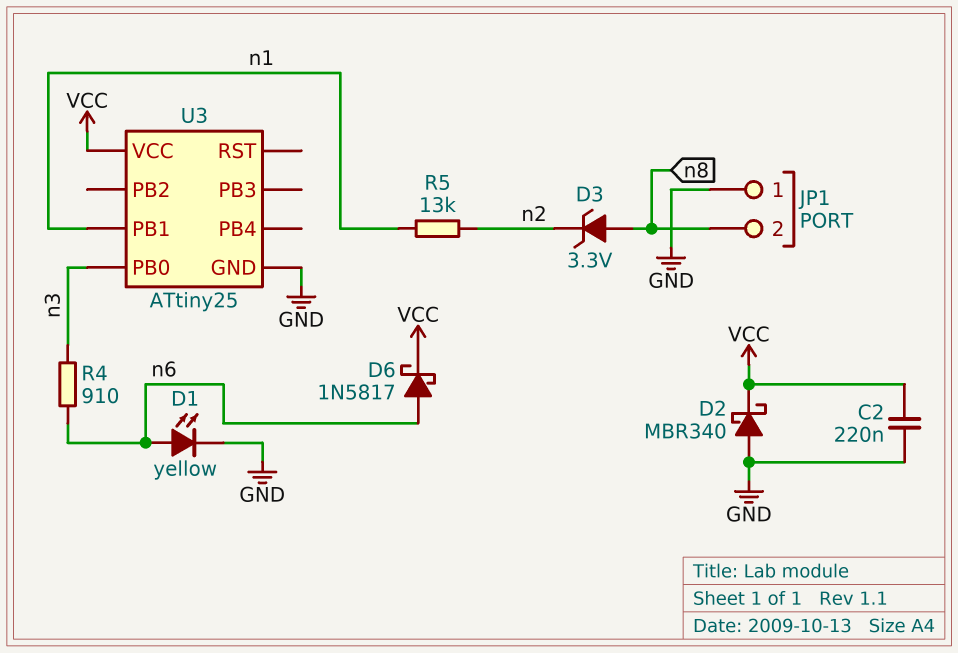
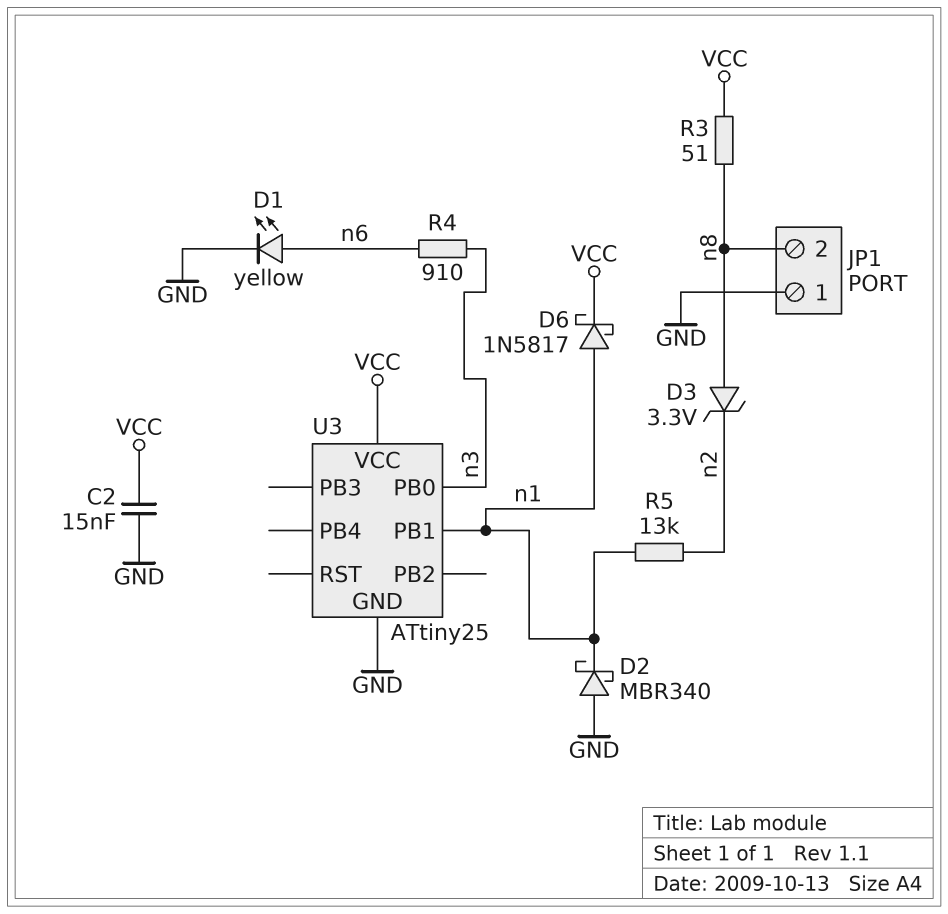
C2: 220nF (GND, VCC) -> 15nF (GND, VCC)
D2: schottky MBR340 (A GND, K VCC) -> schottky MBR340 (A GND, K n1)
D6: schottky 1N5817 (A n6, K VCC) -> schottky 1N5817 (A n1, K VCC)
R3: none -> 51 (VCC, n8)

